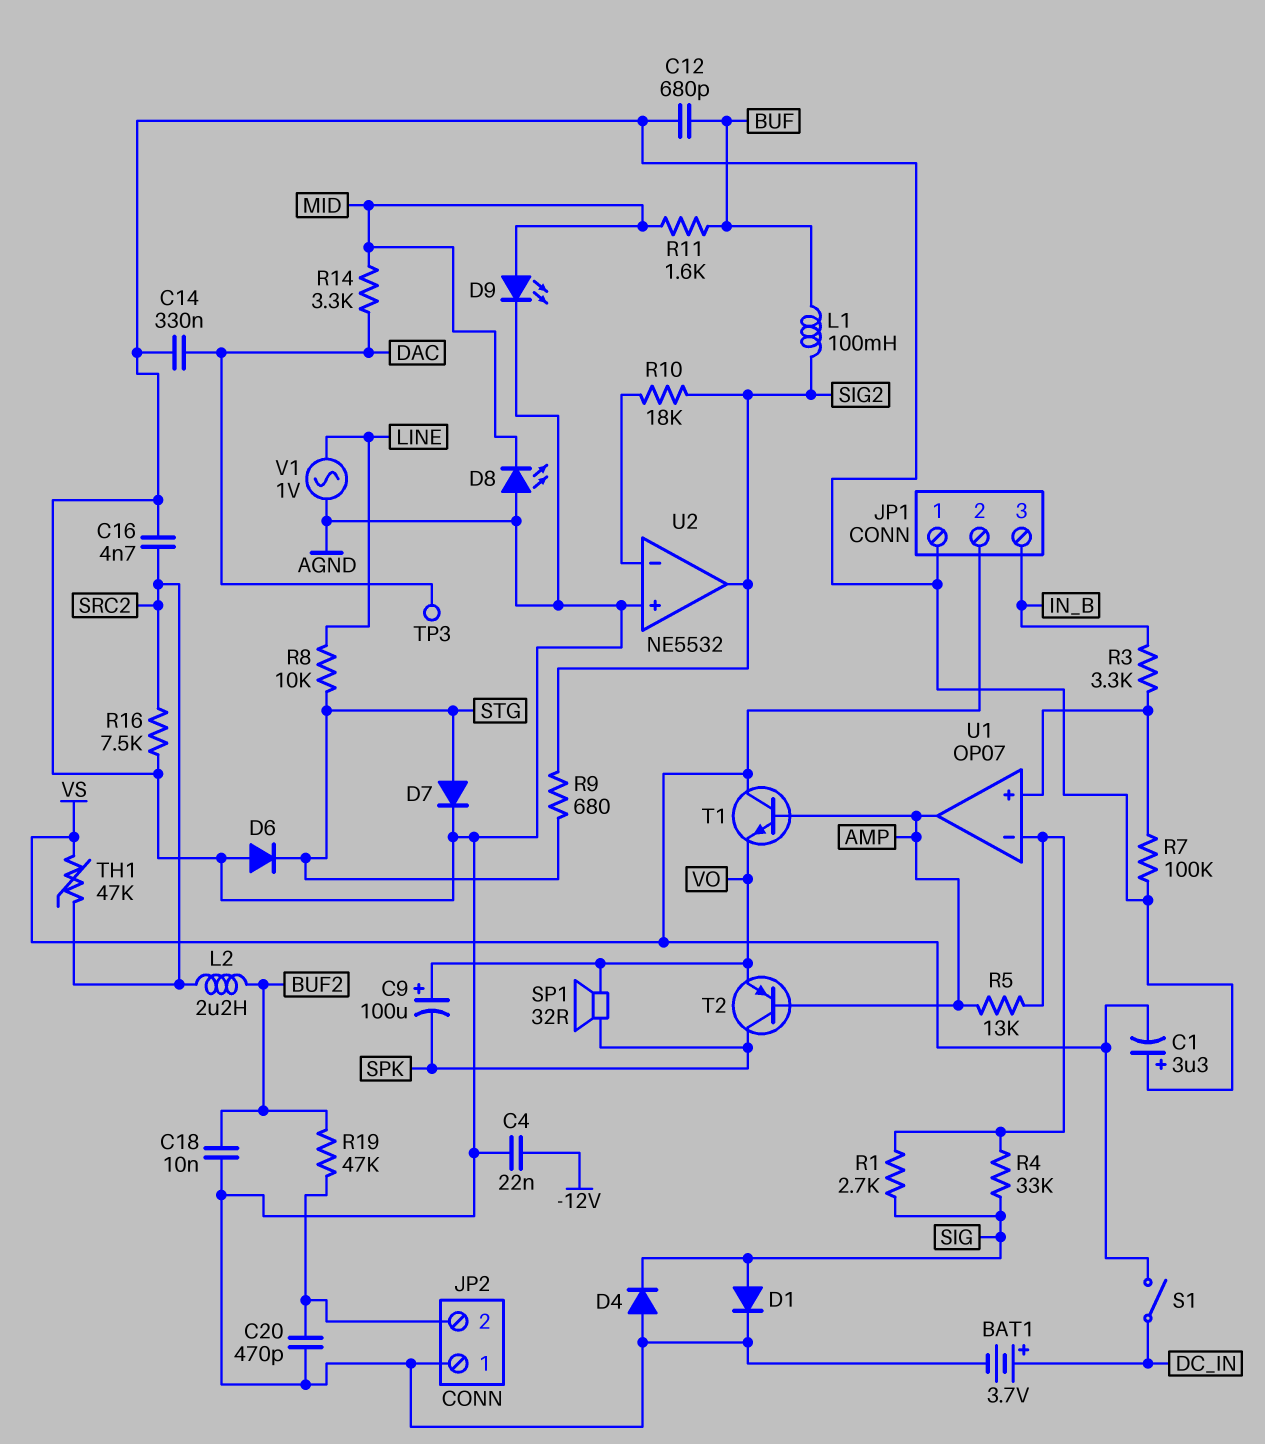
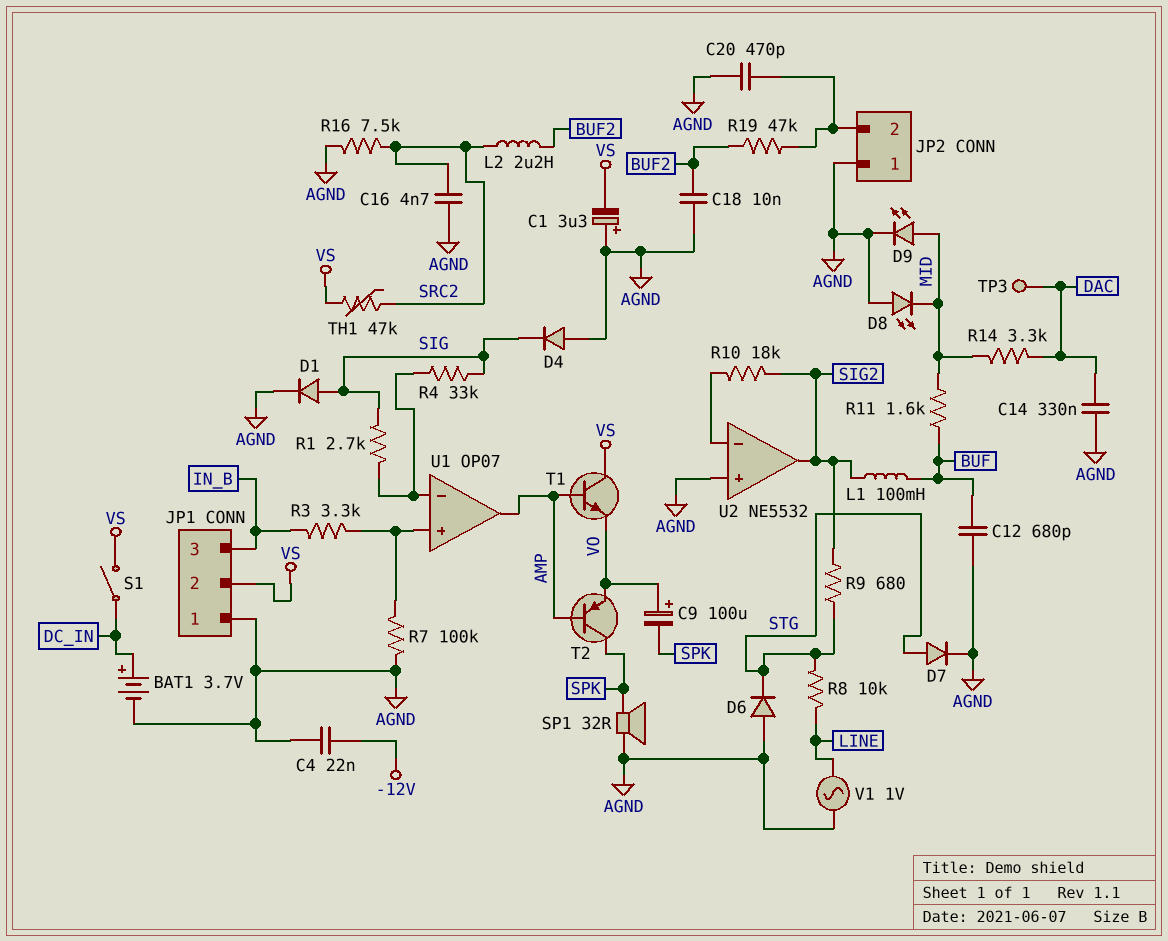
R5: 13k (AMP, U1/in-) -> none
SP1: speaker 32R (SPK, VO) -> speaker 32R (AGND, SPK)

